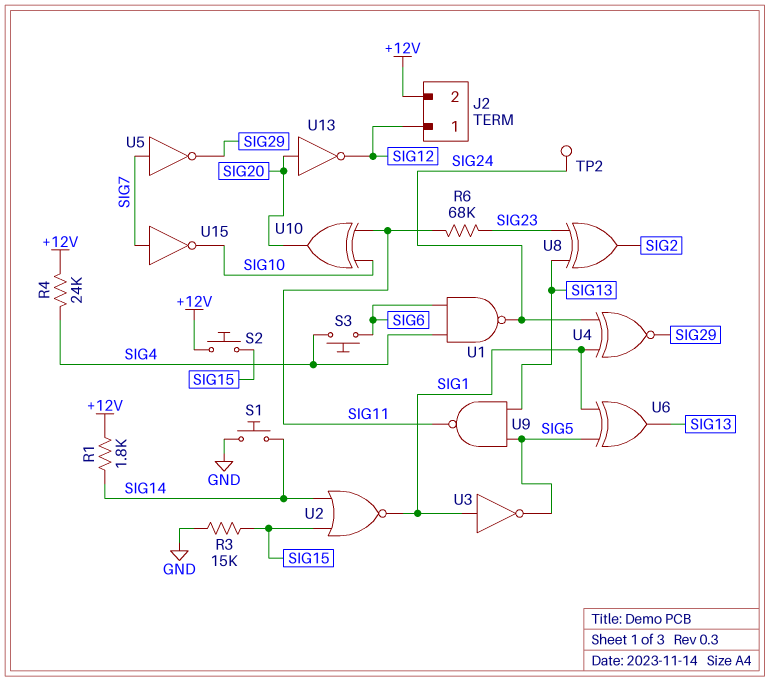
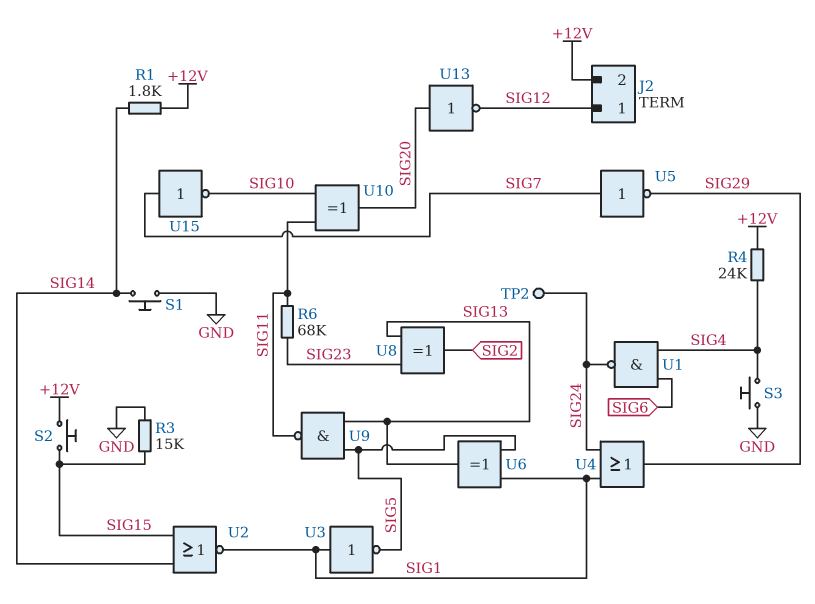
S3: button (SIG4, SIG6) -> button (GND, SIG4)
U4: XNOR (in SIG1, in SIG24, out SIG29) -> OR (in SIG1, in SIG24, out SIG29)

